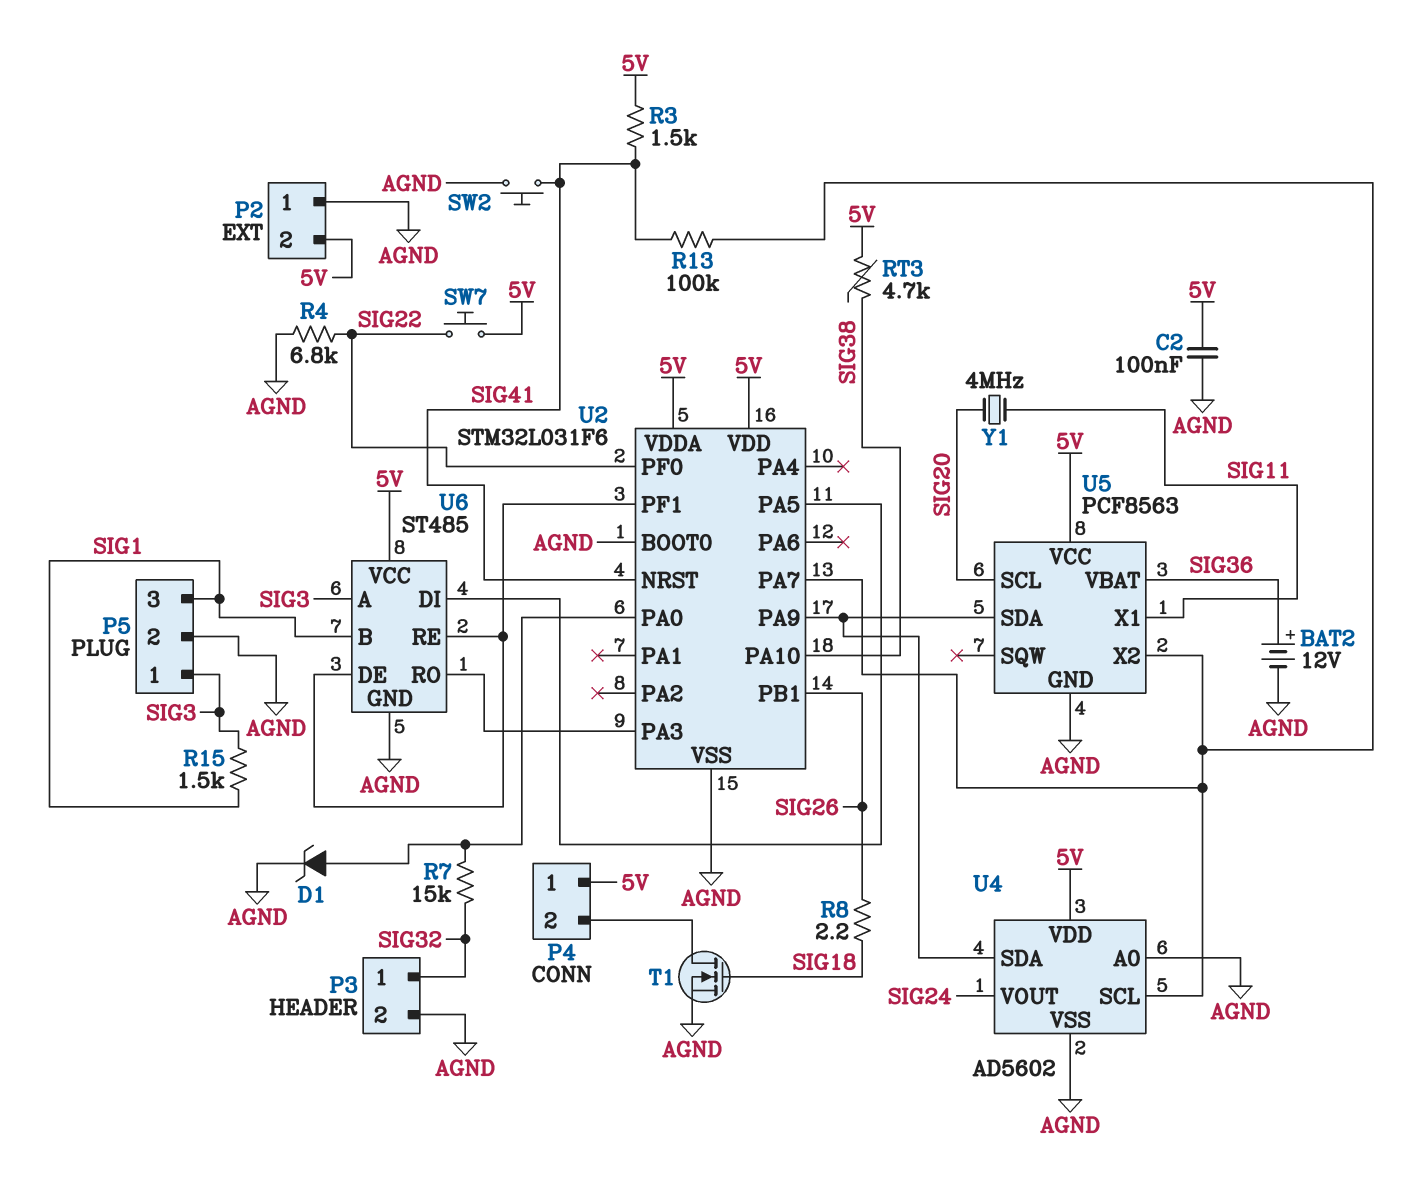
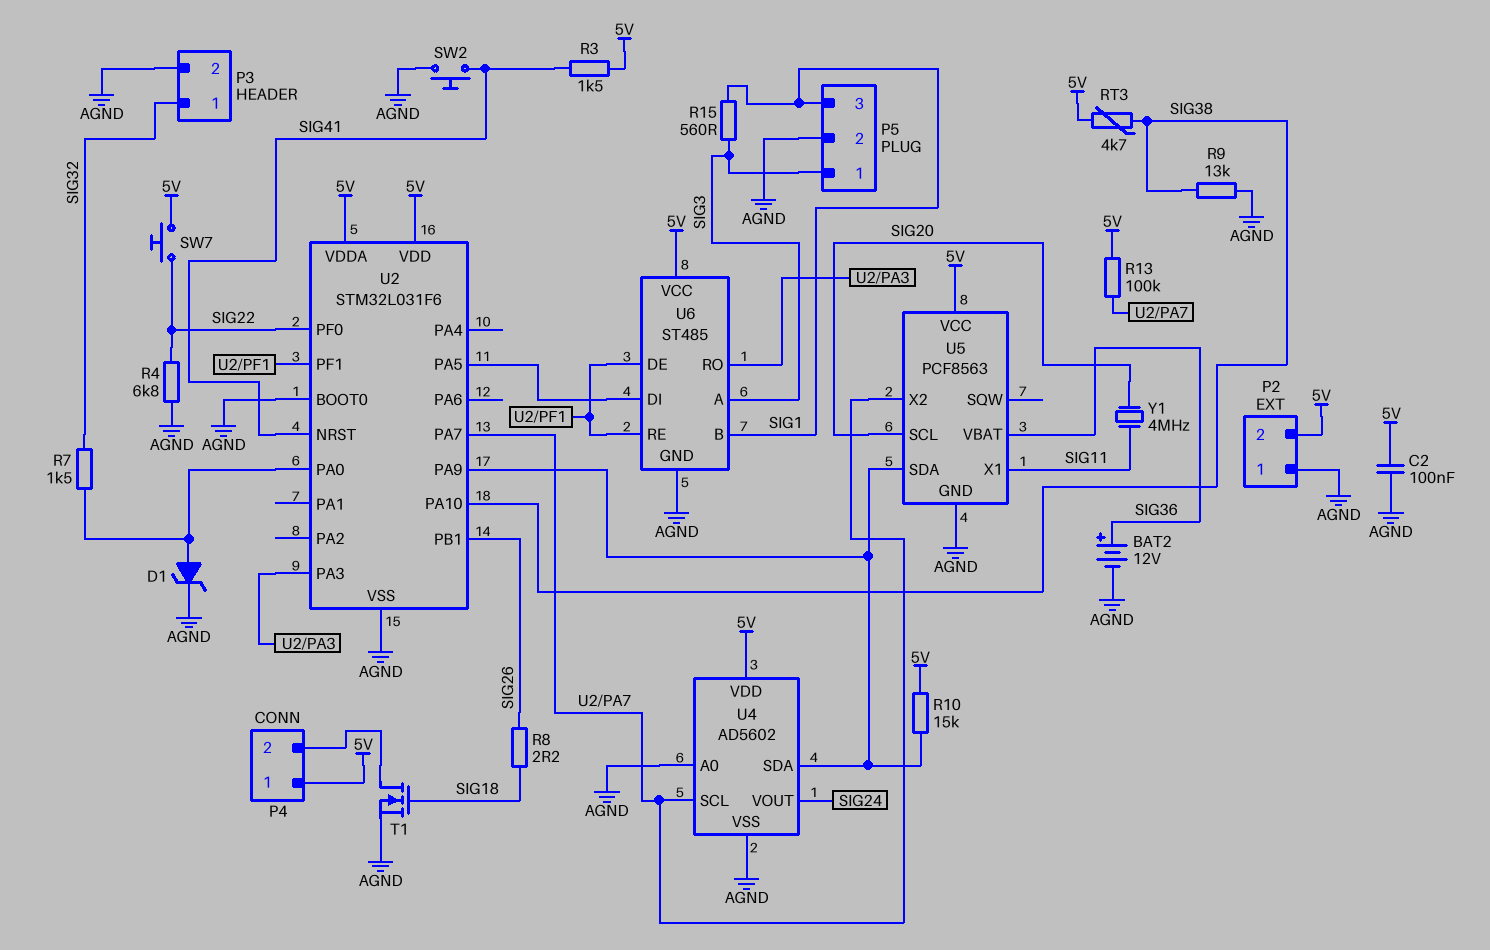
R7: 15k (SIG32, U2/PA0) -> 1.5k (SIG32, U2/PA0)
R9: none -> 13k (AGND, SIG38)
R10: none -> 15k (5V, U2/PA9)
R13: 100k (SIG41, U2/PA7) -> 100k (5V, U2/PA7)
R15: 1.5k (SIG1, SIG3) -> 560 (SIG1, SIG3)

